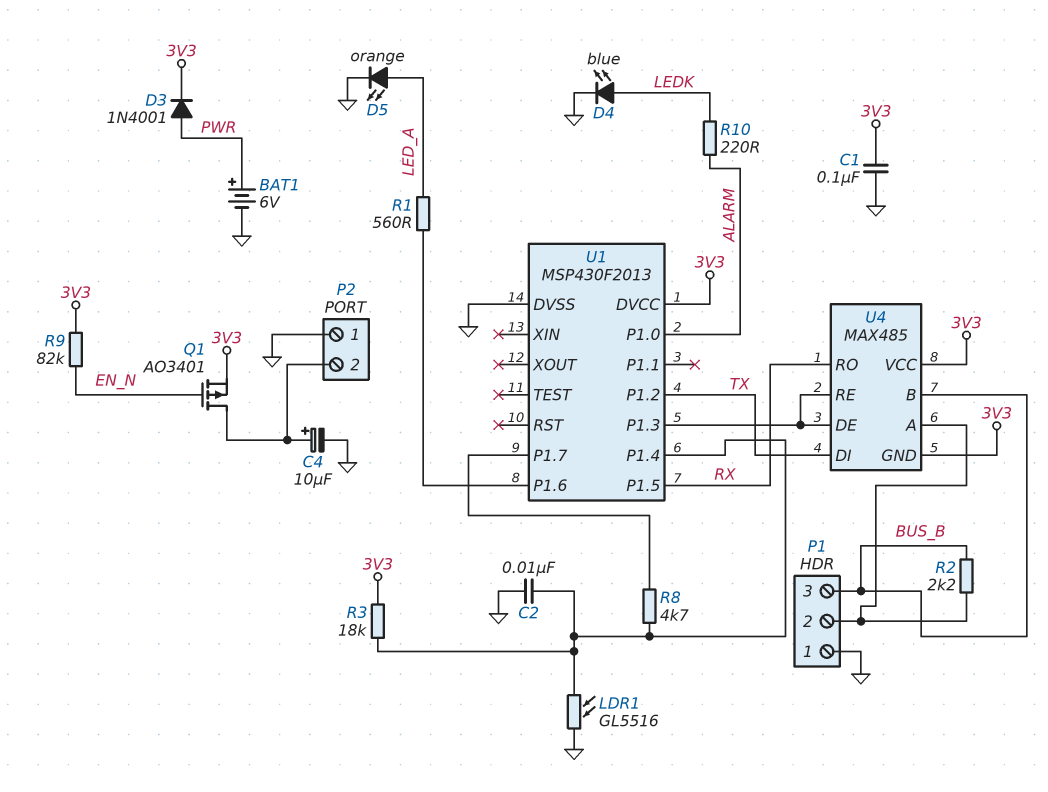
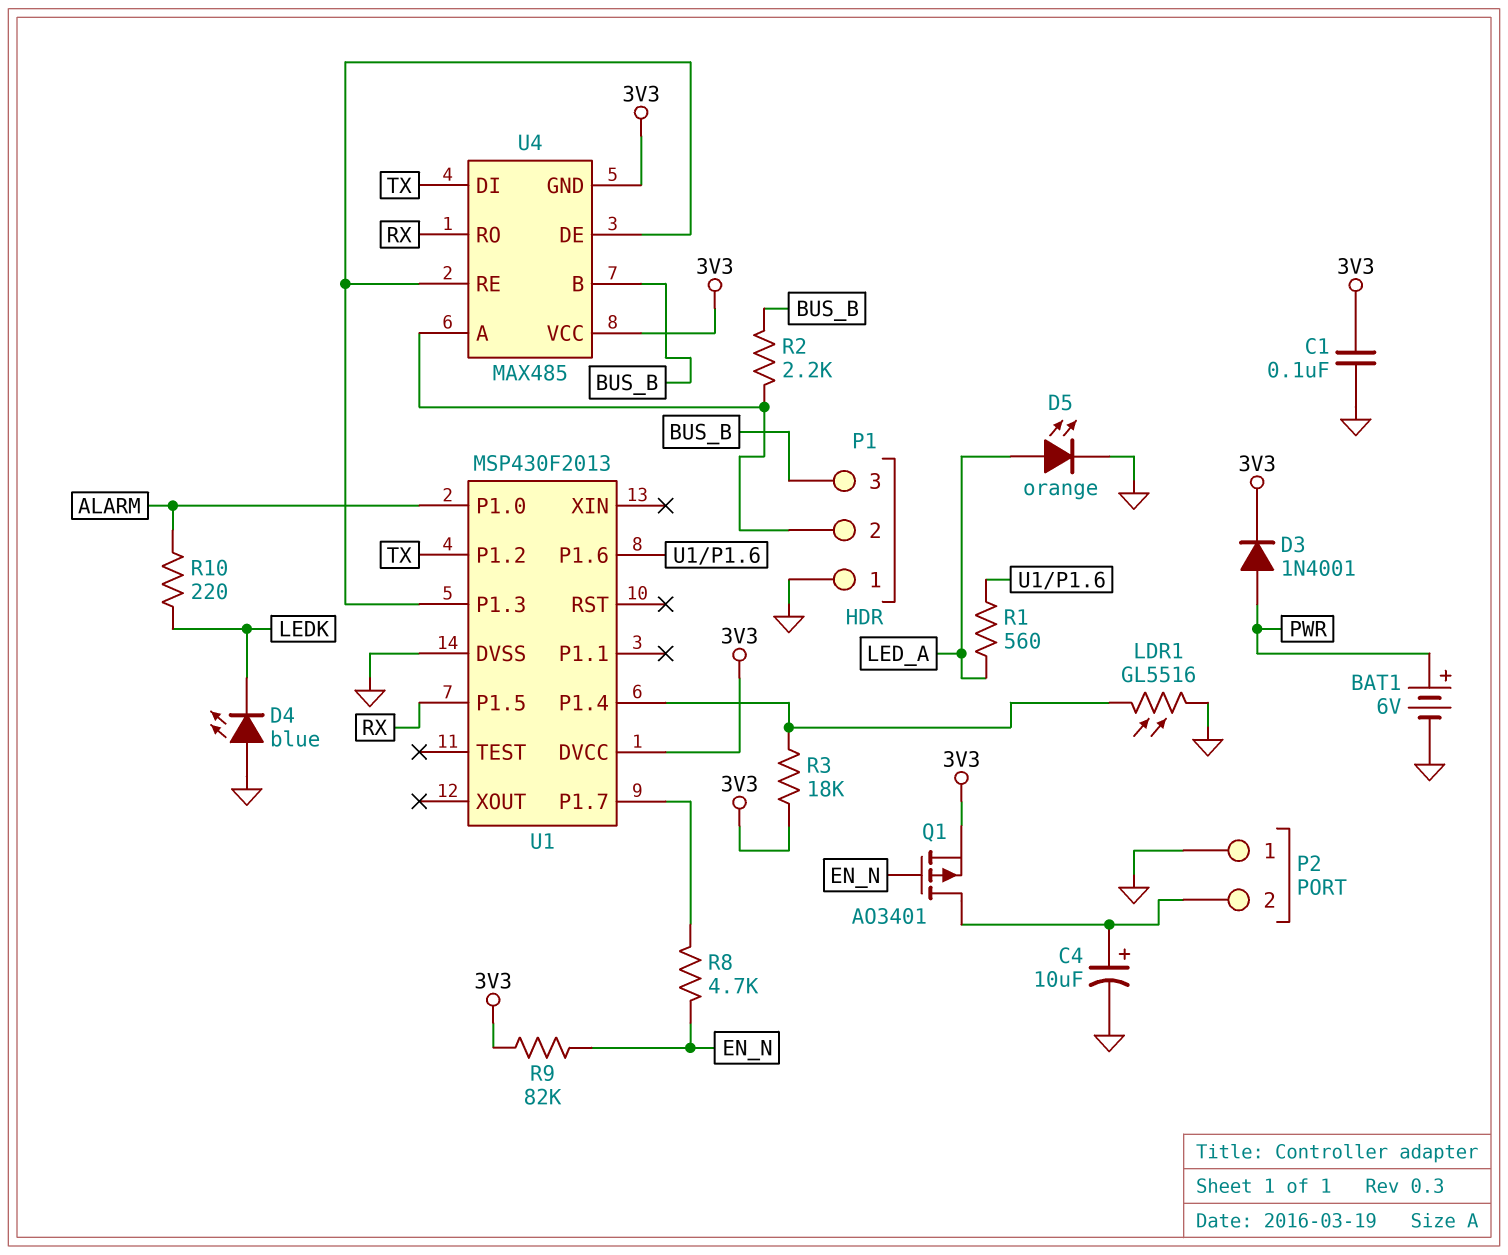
C2: 10nF (GND, U1/P1.4) -> none
D4: LED blue (A LEDK, K GND) -> LED blue (A GND, K LEDK)
R8: 4.7k (U1/P1.4, U1/P1.7) -> 4.7k (EN_N, U1/P1.7)

